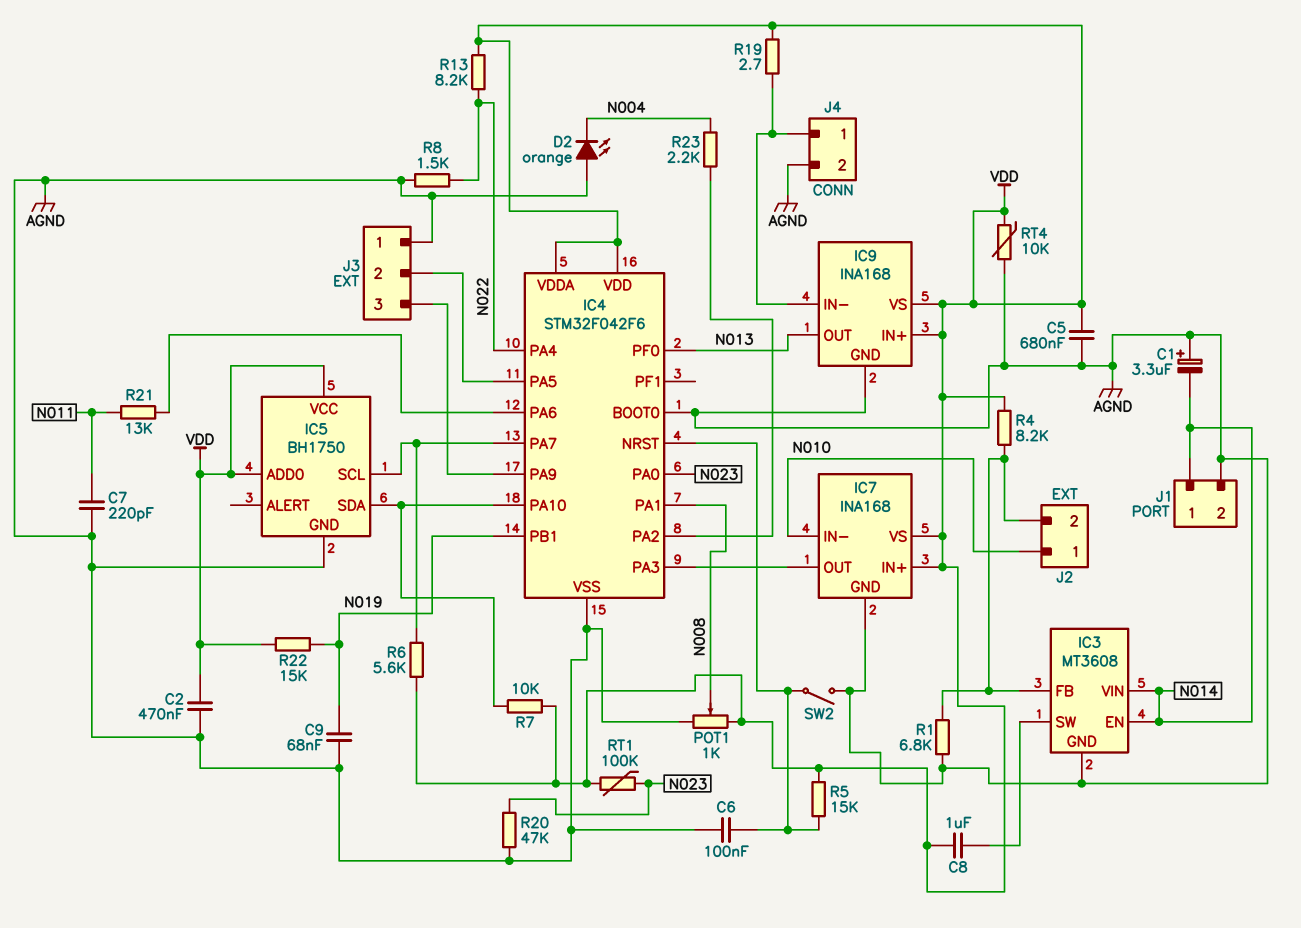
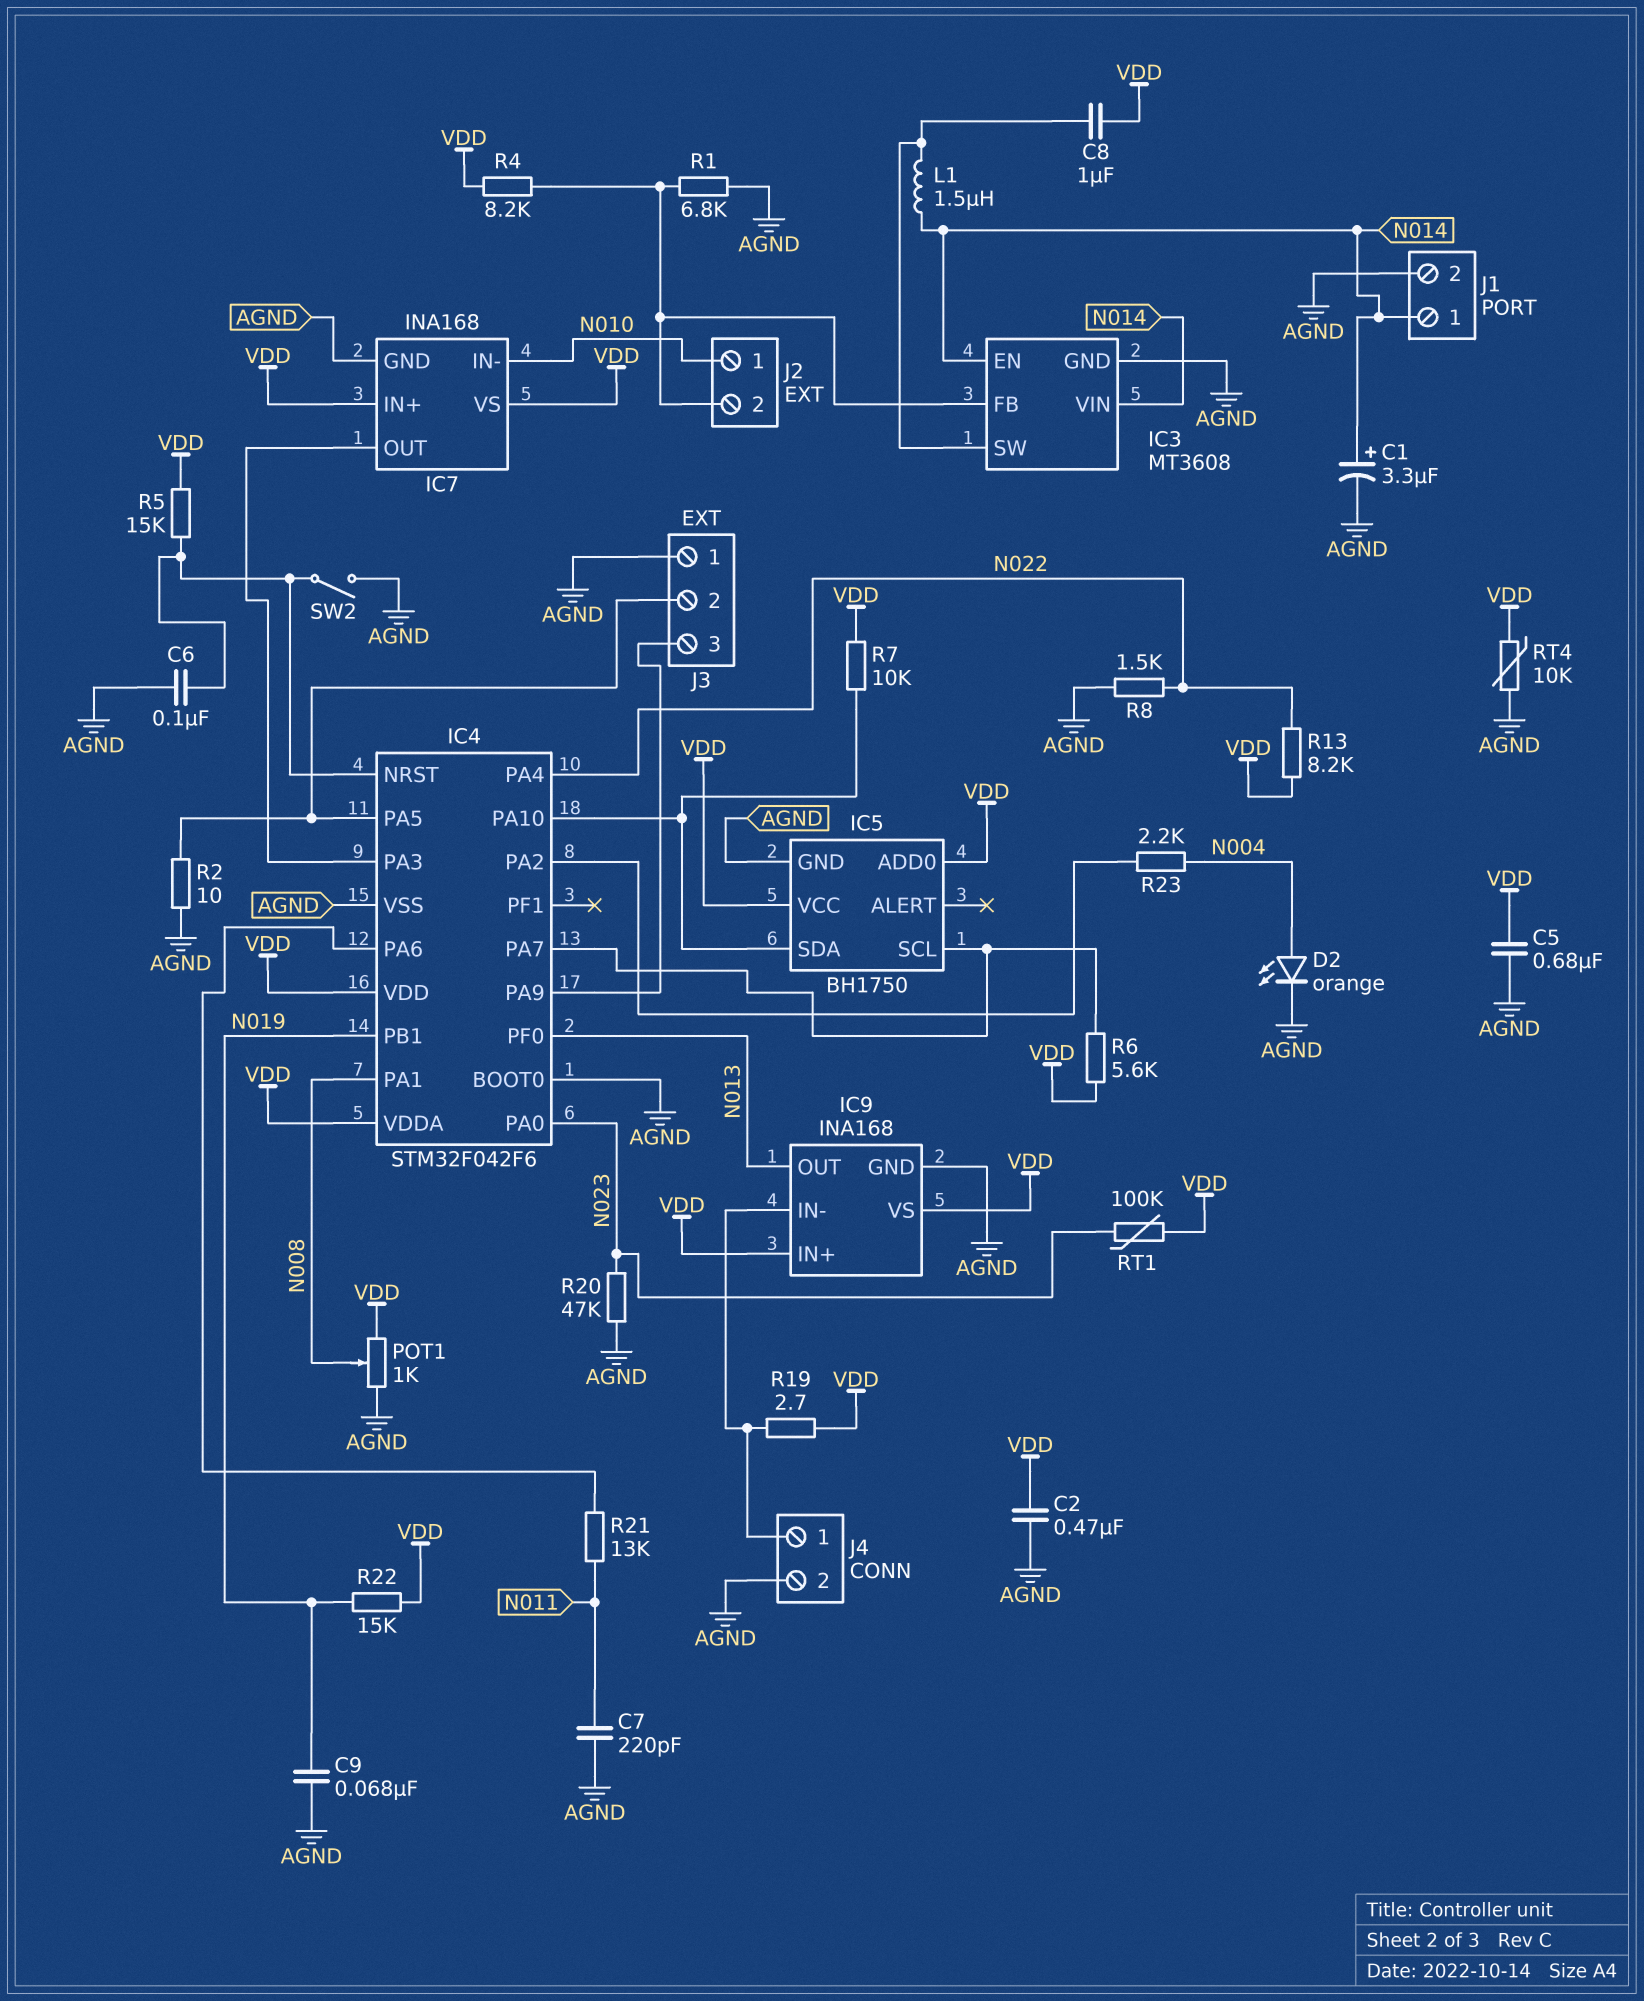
C1: 3.3uF (plus AGND, minus N014) -> 3.3uF (plus N014, minus AGND)
D2: LED orange (A AGND, K N004) -> LED orange (A N004, K AGND)
L1: none -> 1.5uH (IC3/SW, N014)
R2: none -> 10 (AGND, IC4/PA5)

